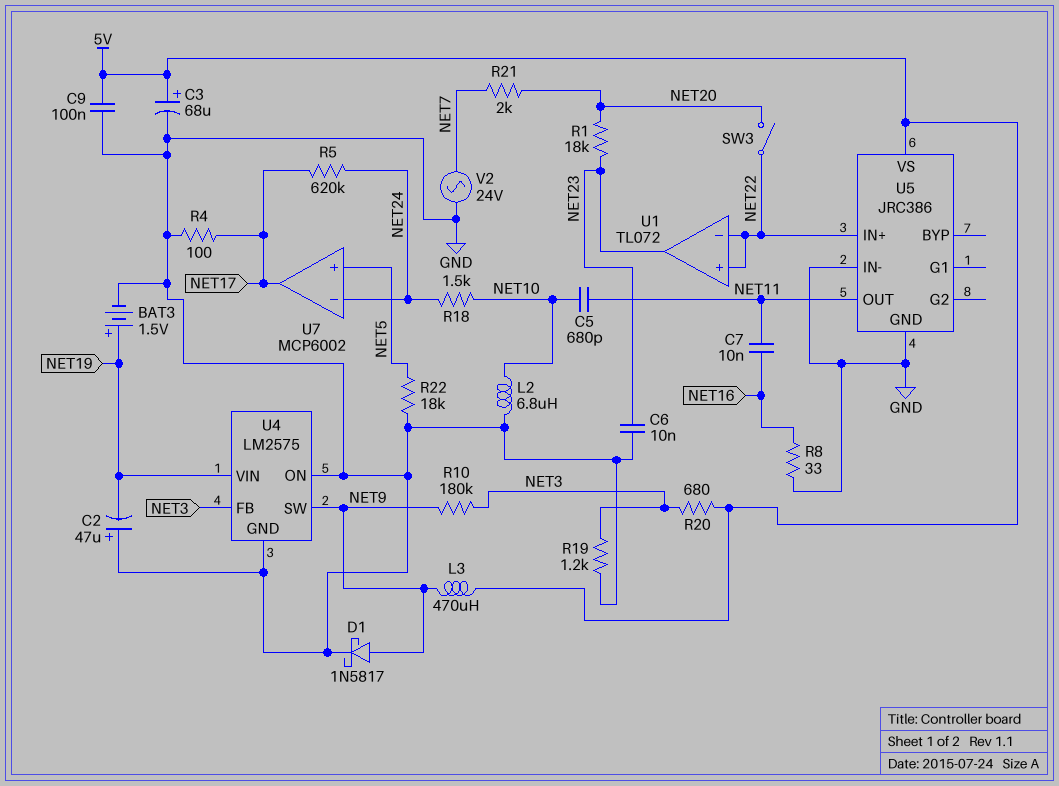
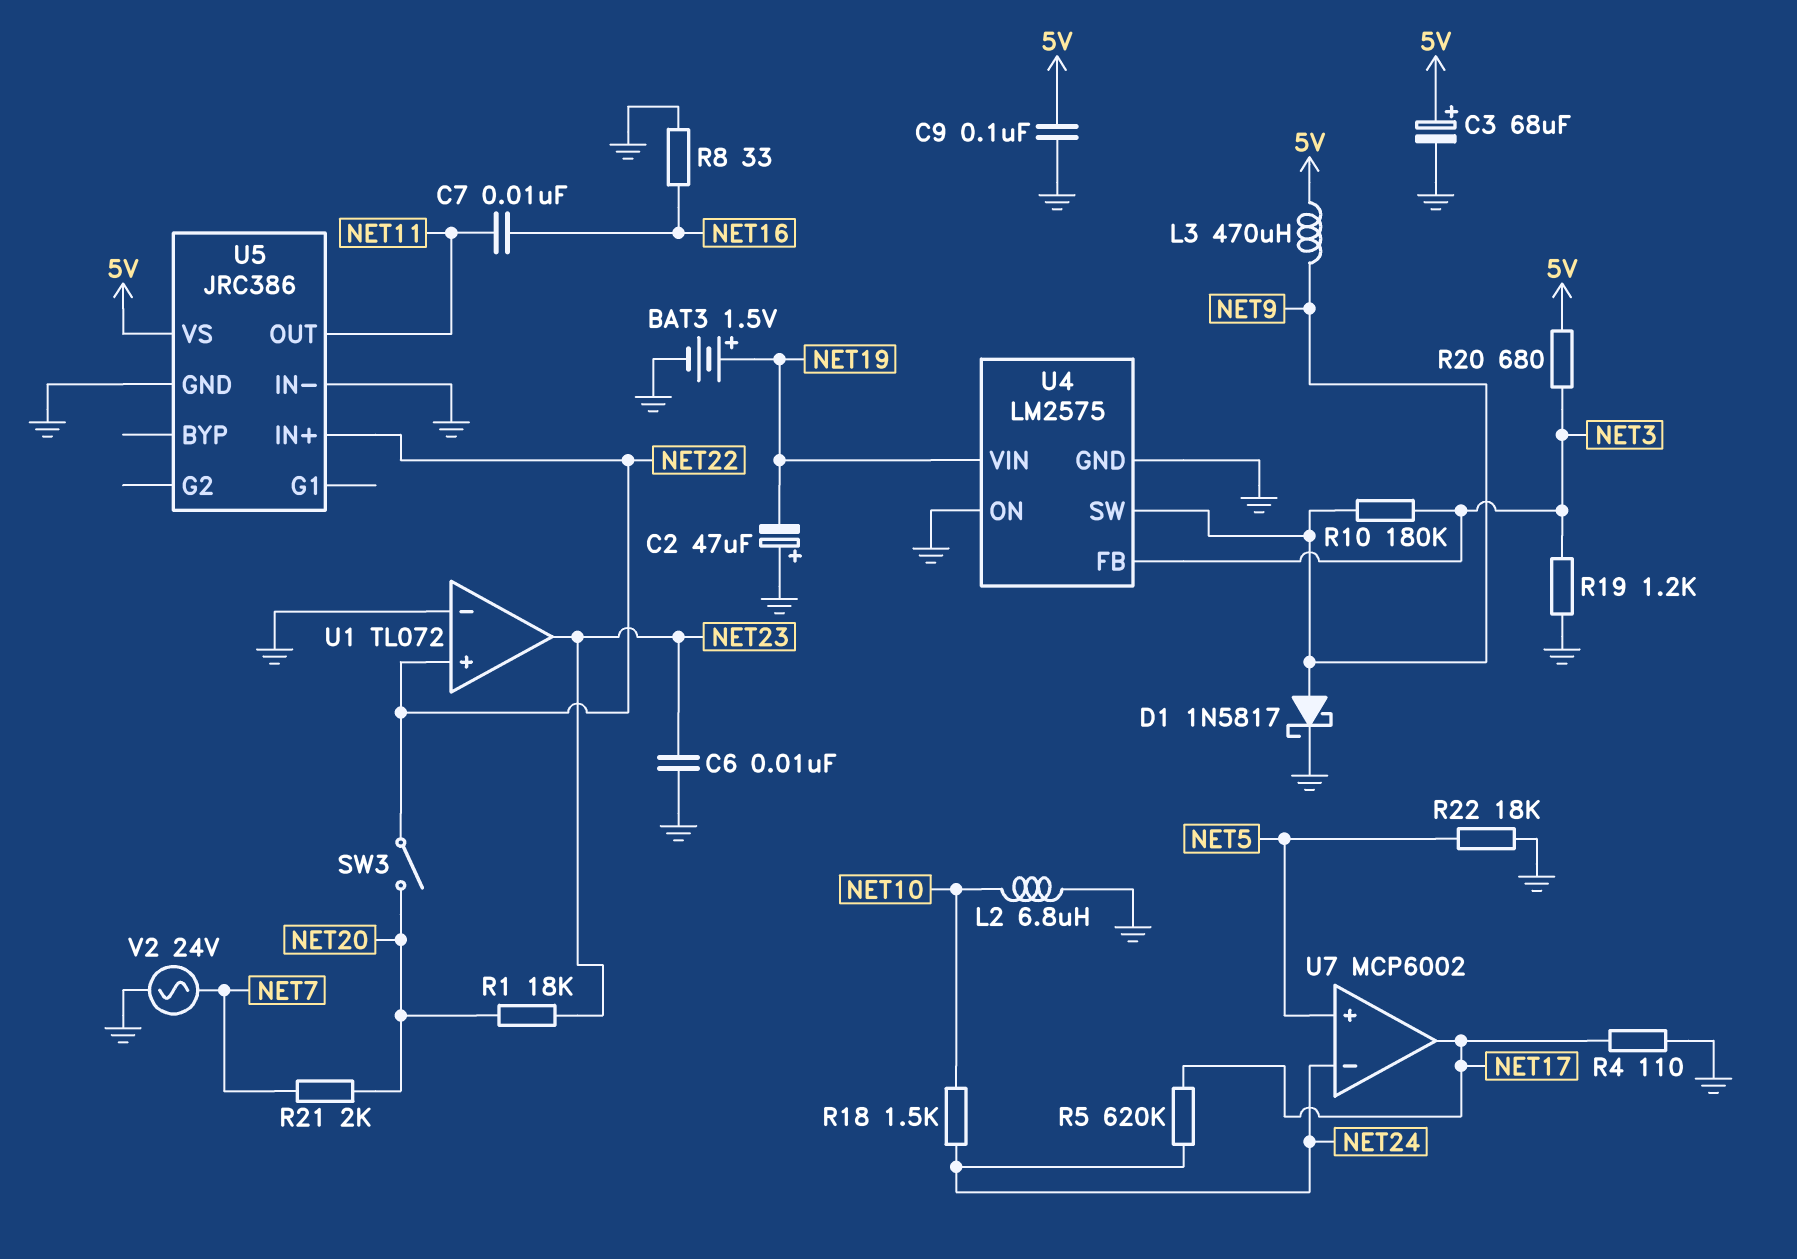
C5: 680pF (NET10, NET11) -> none
R4: 100 (GND, NET17) -> 110 (GND, NET17)
U1 pin in-: NET22 -> GND

